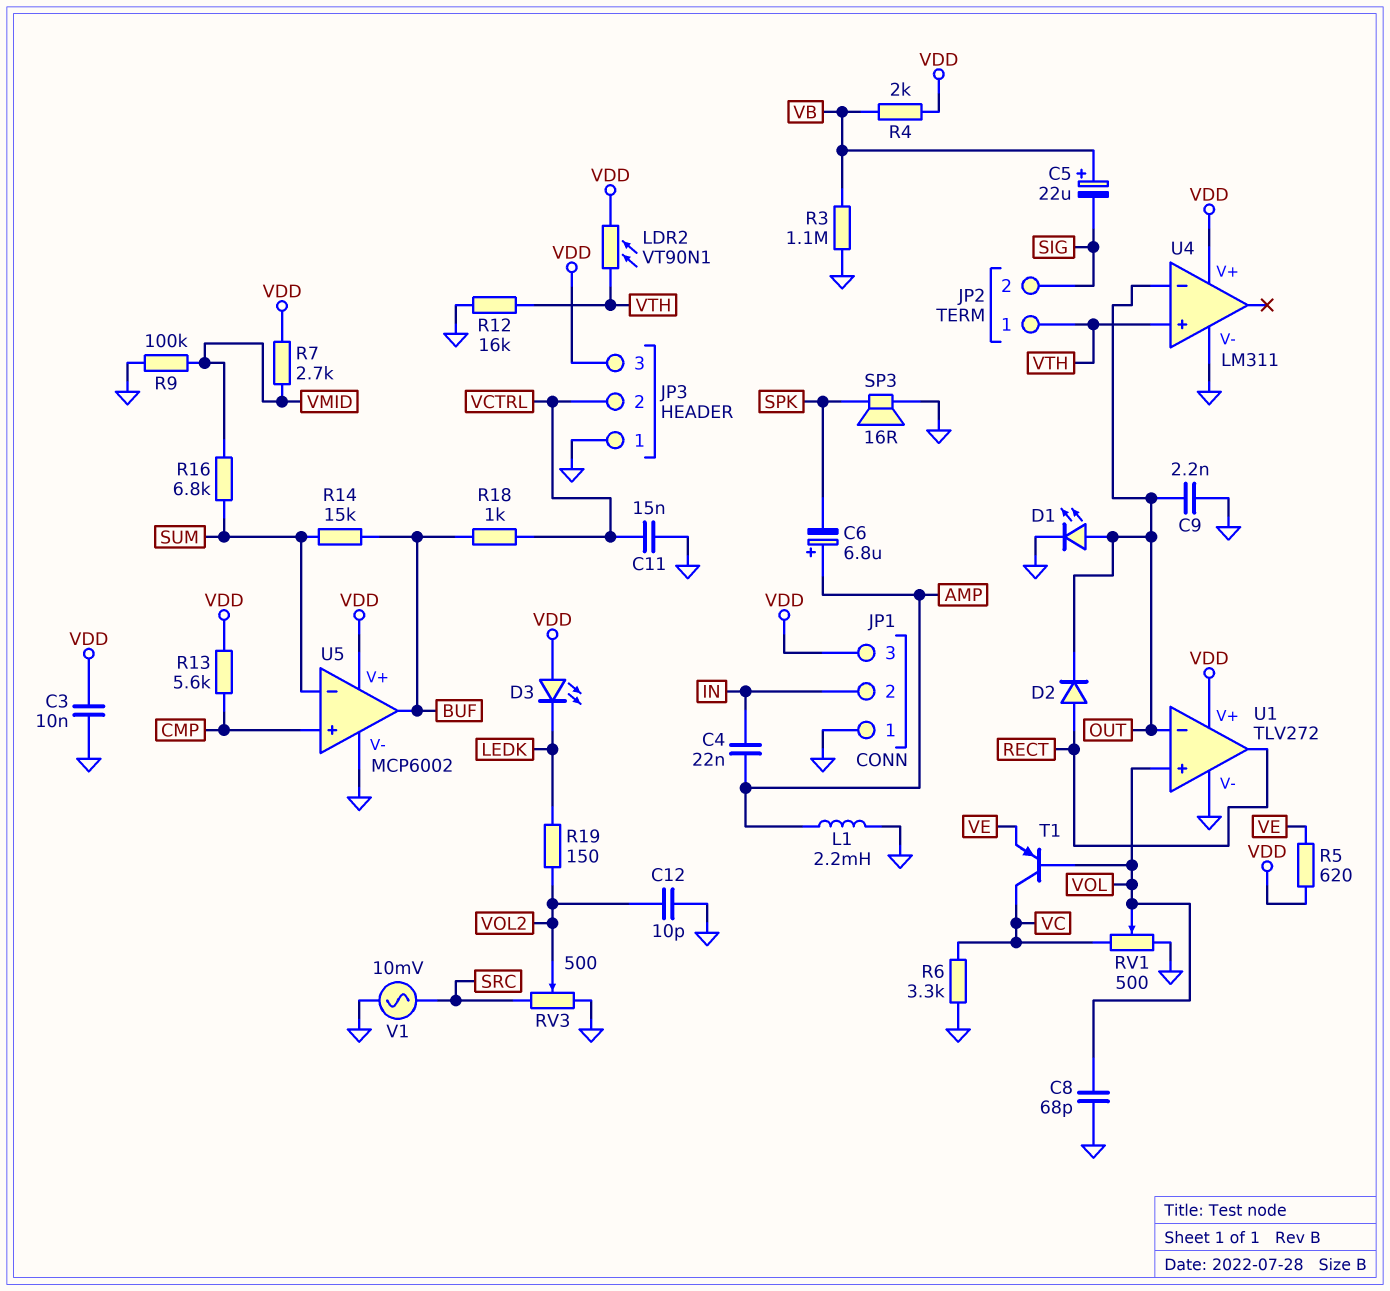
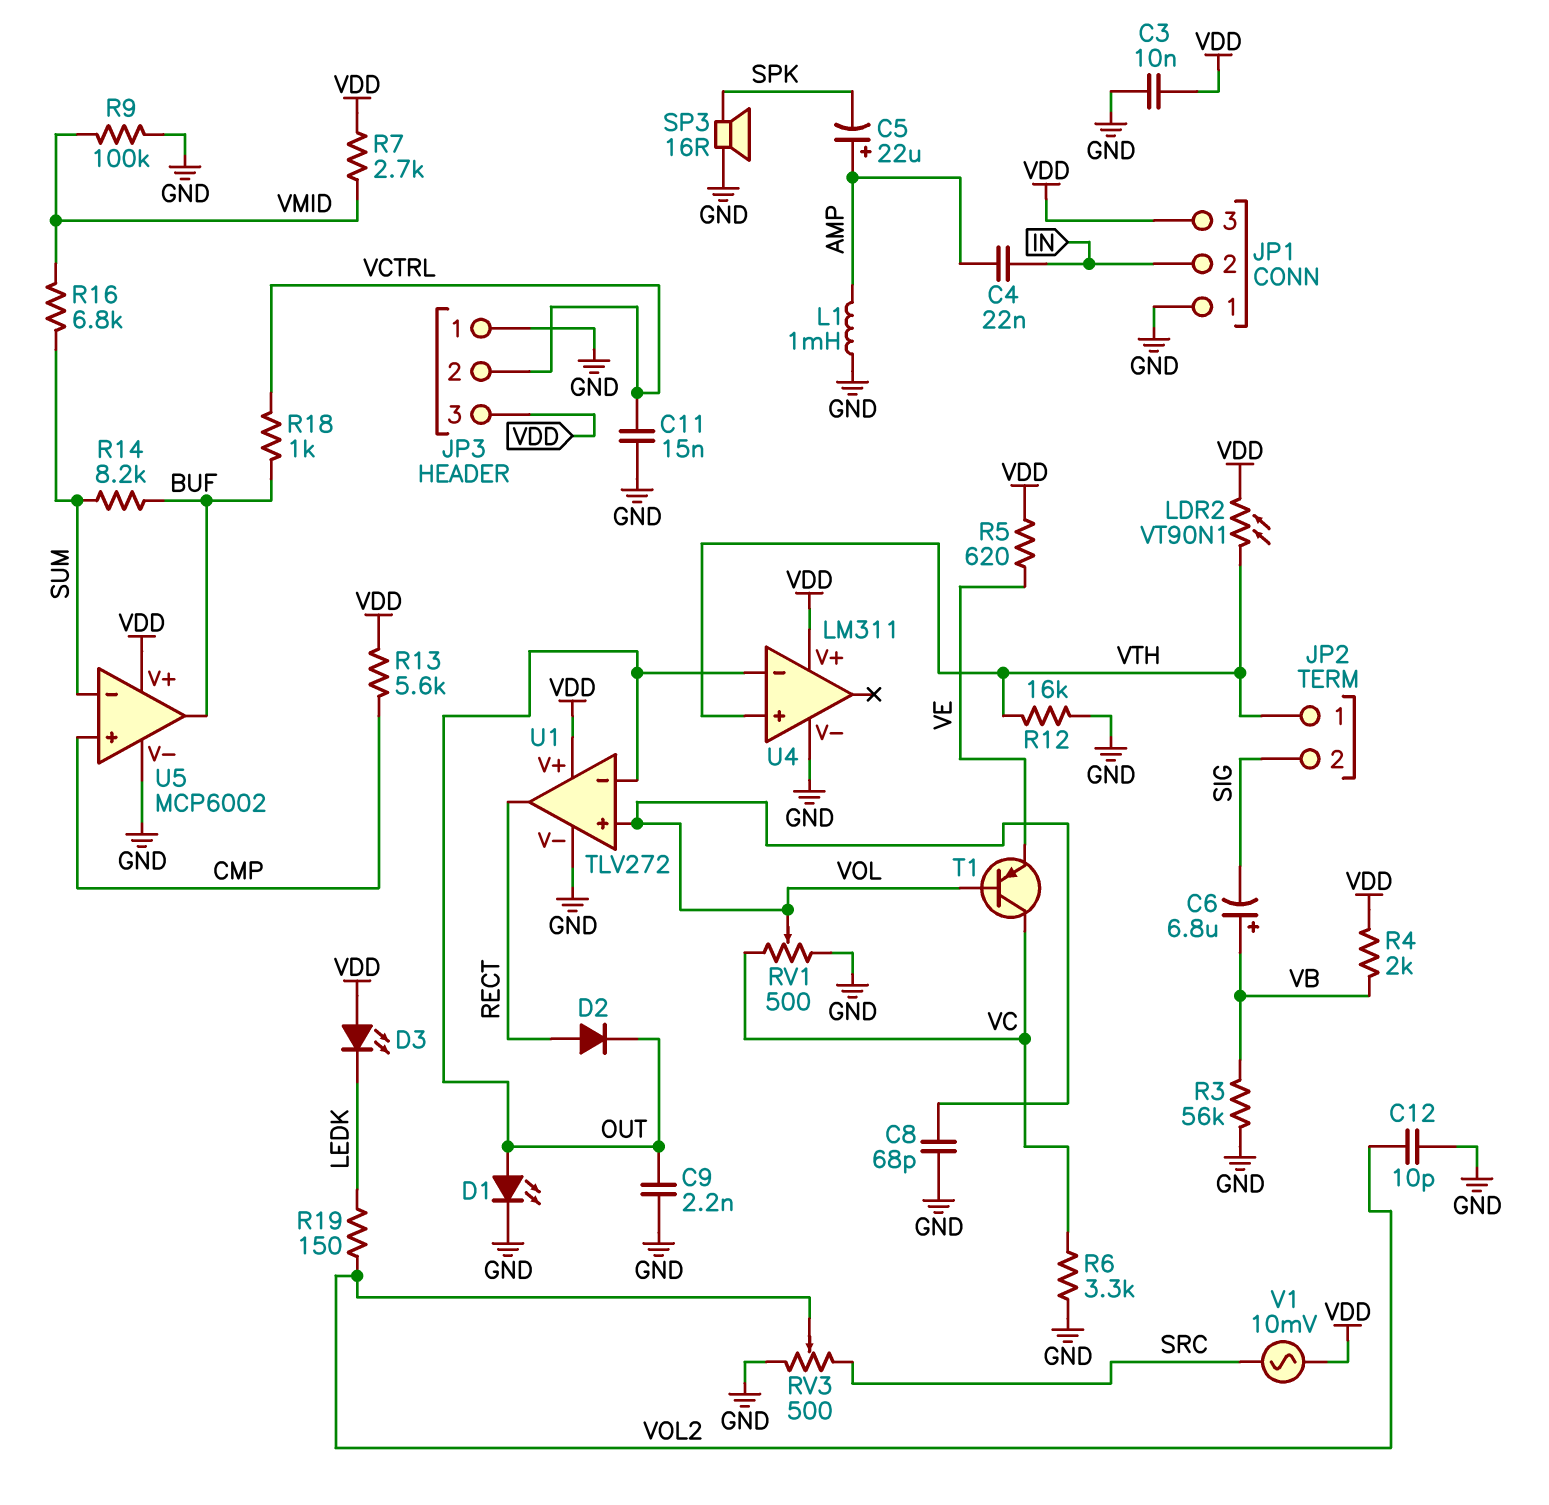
C5: 22uF (plus VB, minus SIG) -> 22uF (plus AMP, minus SPK)
C6: 6.8uF (plus AMP, minus SPK) -> 6.8uF (plus VB, minus SIG)
L1: 2.2mH (AMP, GND) -> 1mH (AMP, GND)
R3: 1.1M (GND, VB) -> 56k (GND, VB)
R14: 15k (BUF, SUM) -> 8.2k (BUF, SUM)
V1: AC 10mV (GND, SRC) -> AC 10mV (SRC, VDD)

